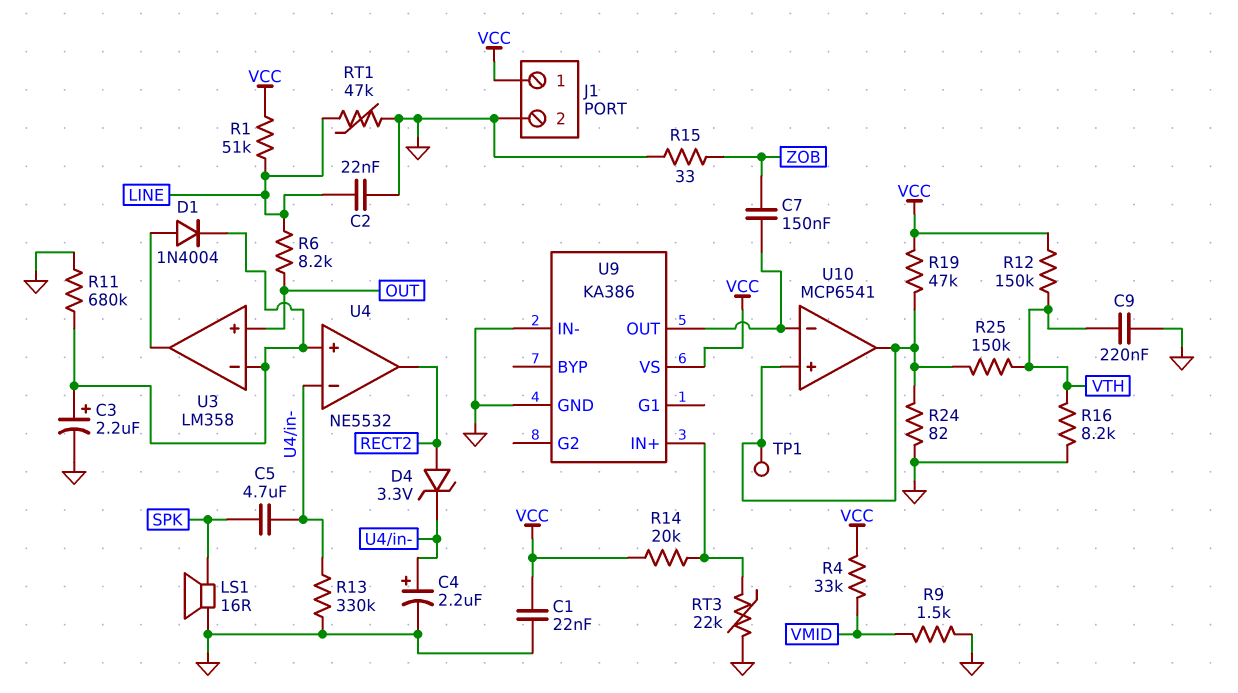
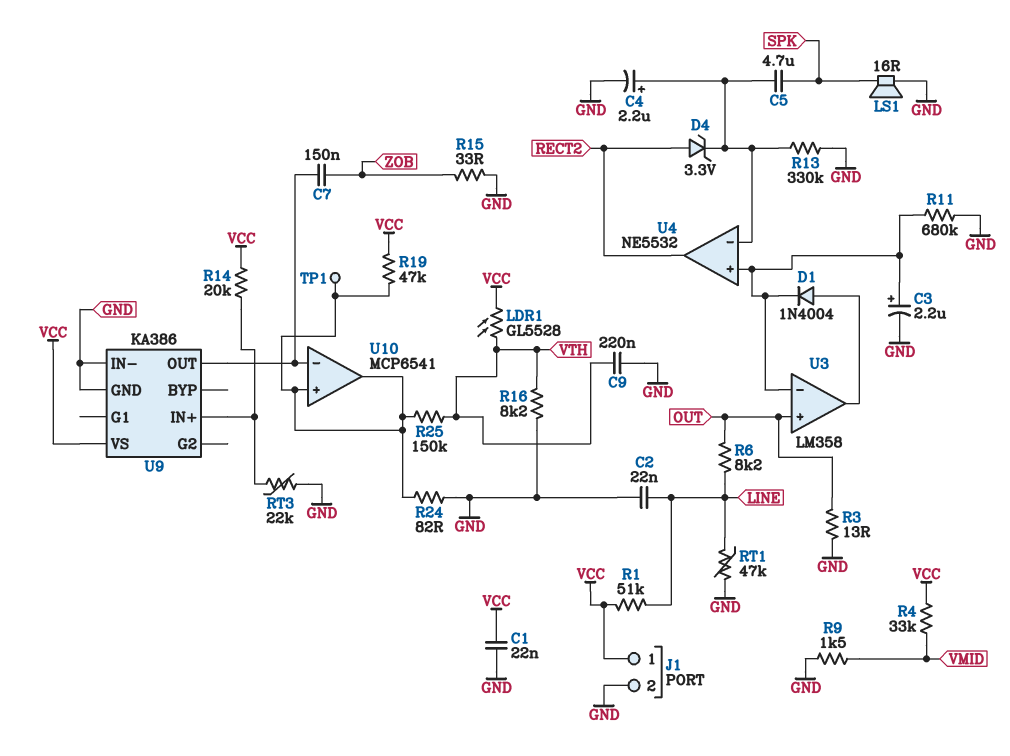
LDR1: none -> GL5528 (VCC, VTH)
R3: none -> 13 (GND, OUT)
R12: 150k (VCC, VTH) -> none

